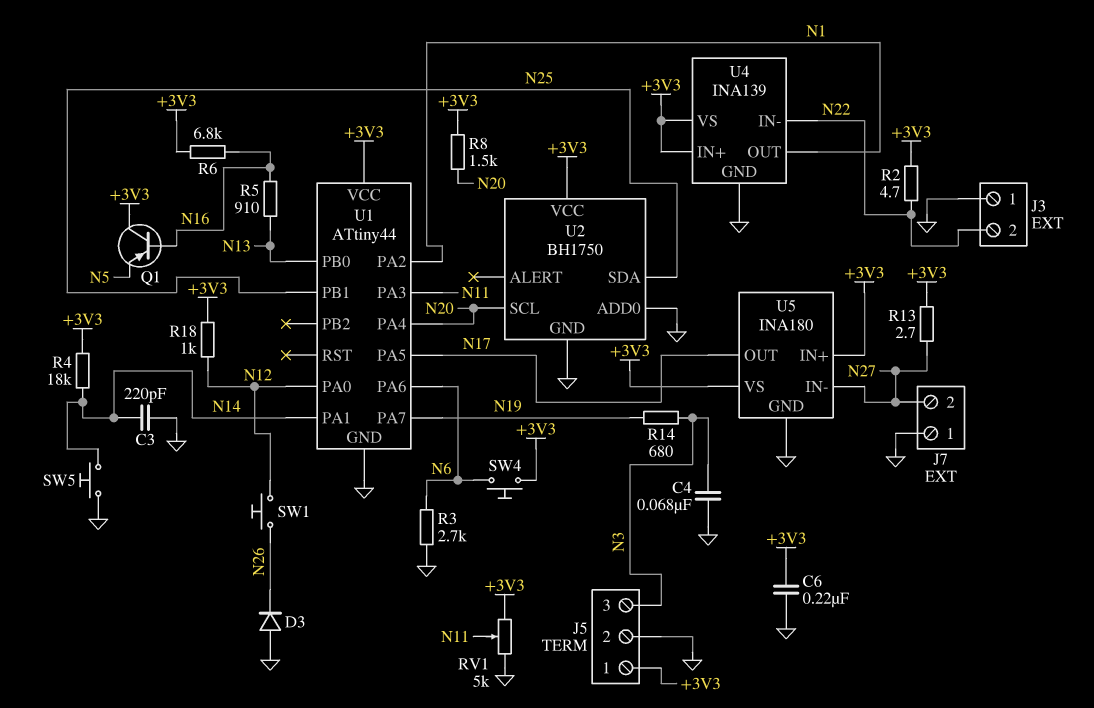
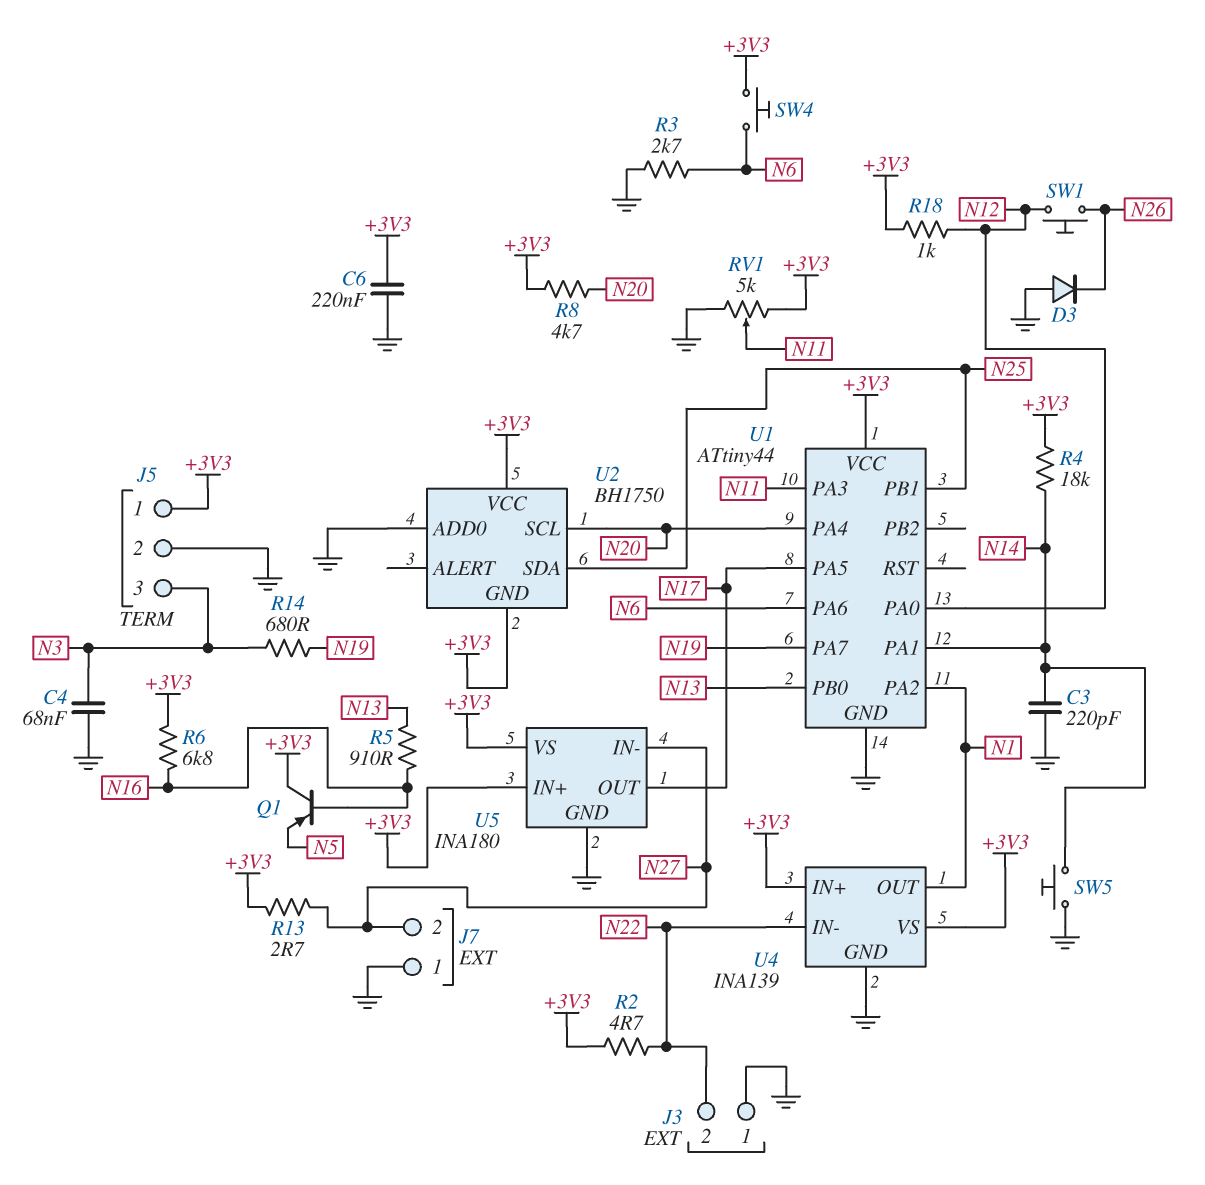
R8: 1.5k (+3V3, N20) -> 4.7k (+3V3, N20)
U2 pin GND: GND -> +3V3

